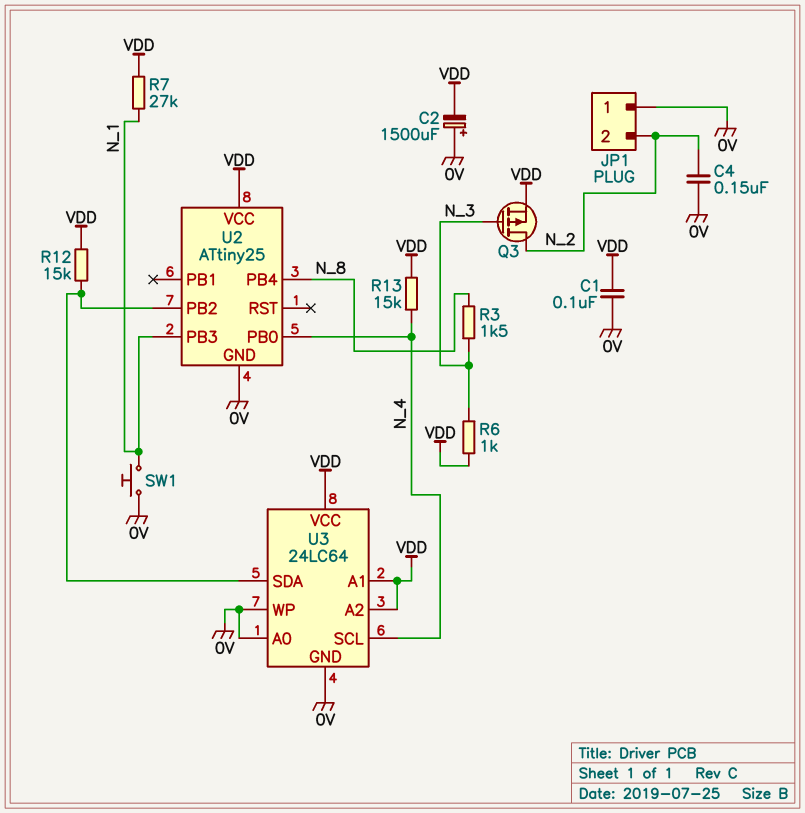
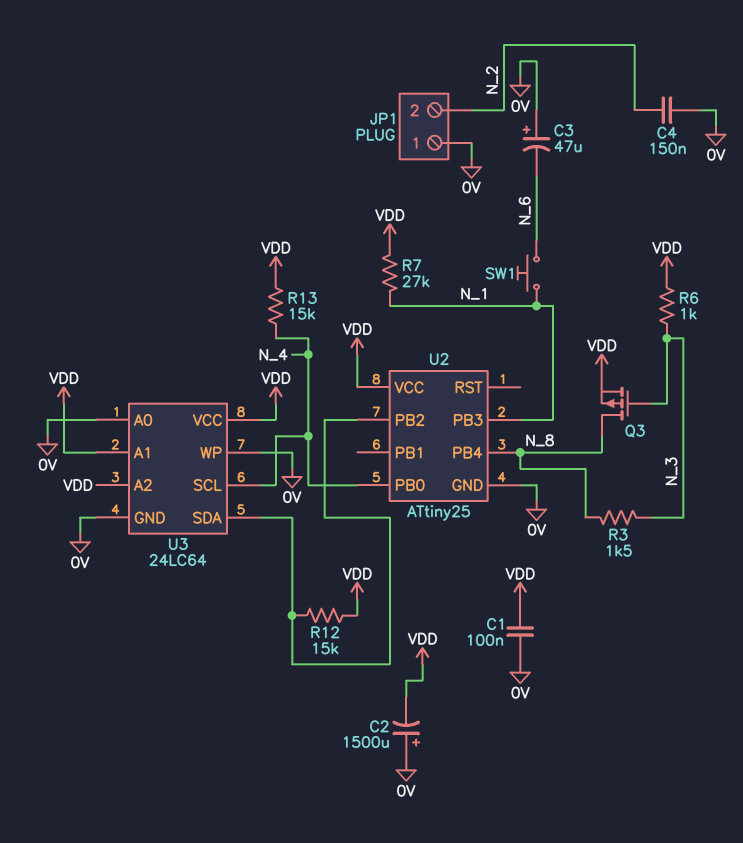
C3: none -> 47uF (plus 0V, minus N_6)
Q3: PMOS (G N_3, D N_2, S VDD) -> PMOS (G N_3, D N_8, S VDD)
SW1: button (0V, N_1) -> button (N_1, N_6)

